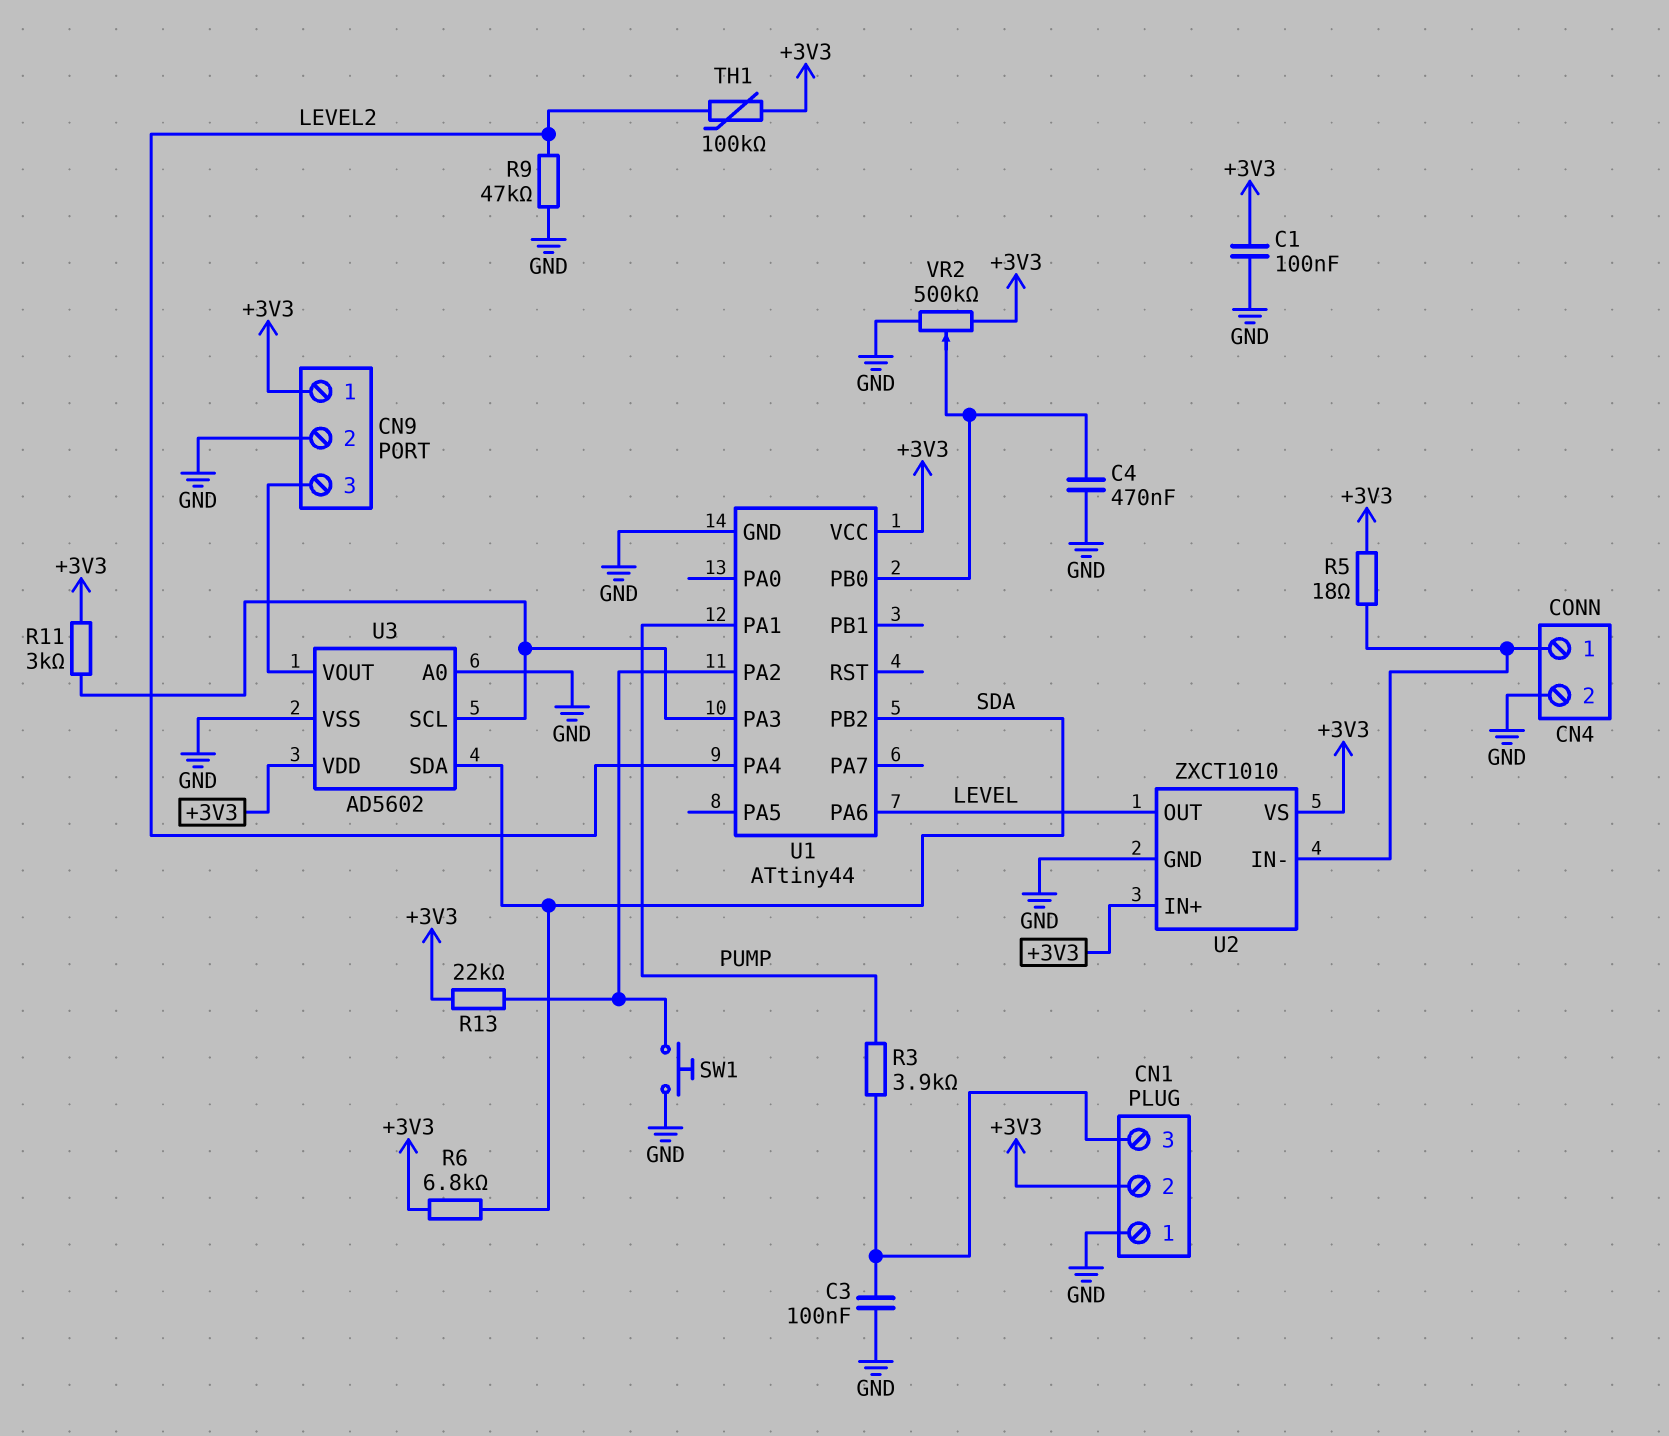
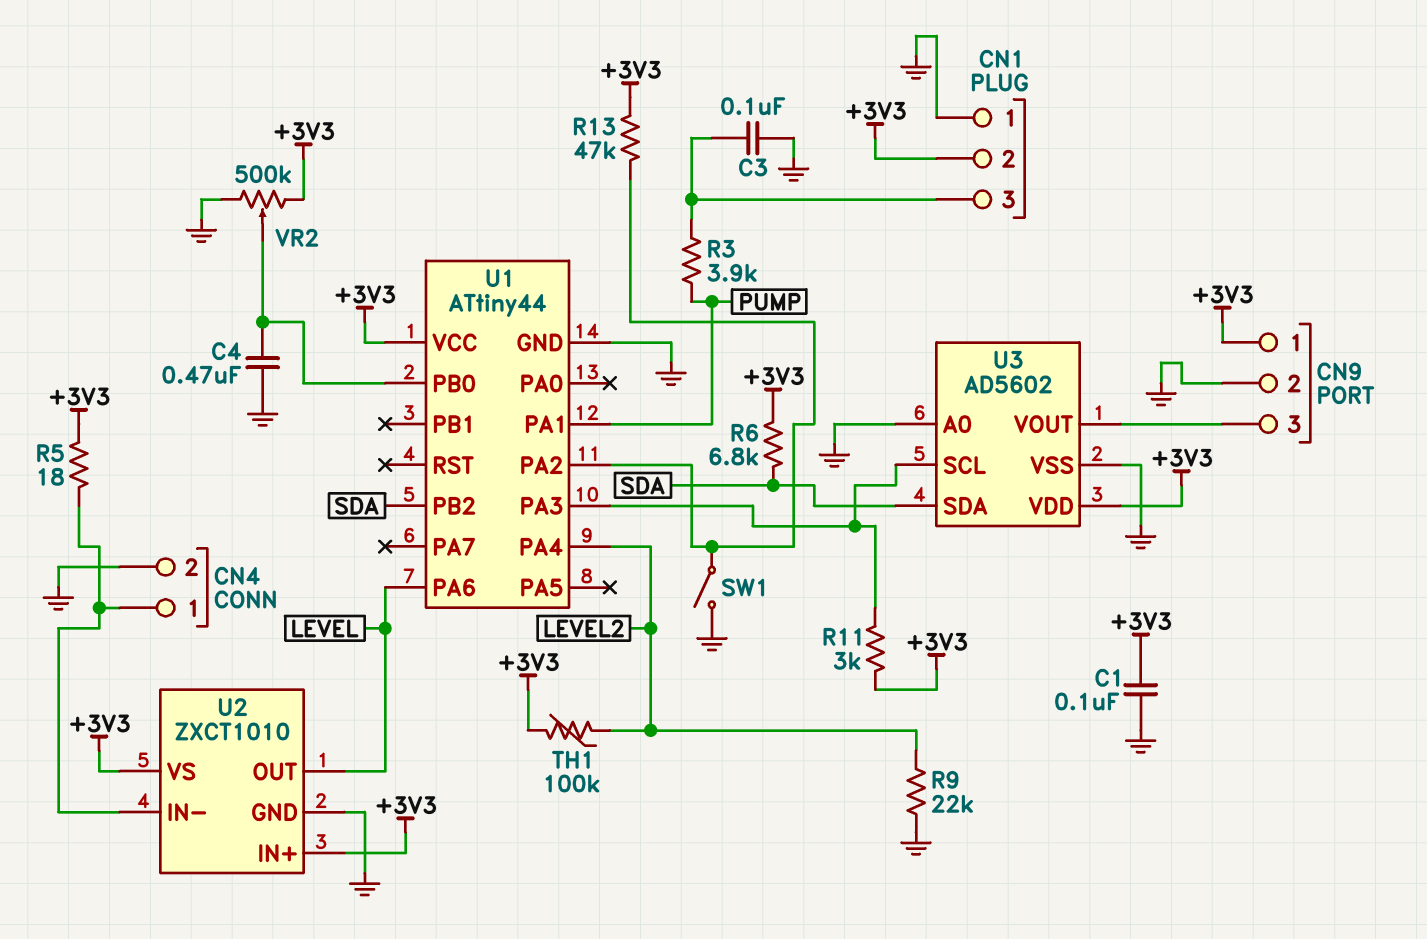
R9: 47k (GND, LEVEL2) -> 22k (GND, LEVEL2)
R13: 22k (+3V3, U1/PA2) -> 47k (+3V3, U1/PA2)
SW1: button (GND, U1/PA2) -> switch (GND, U1/PA2)

